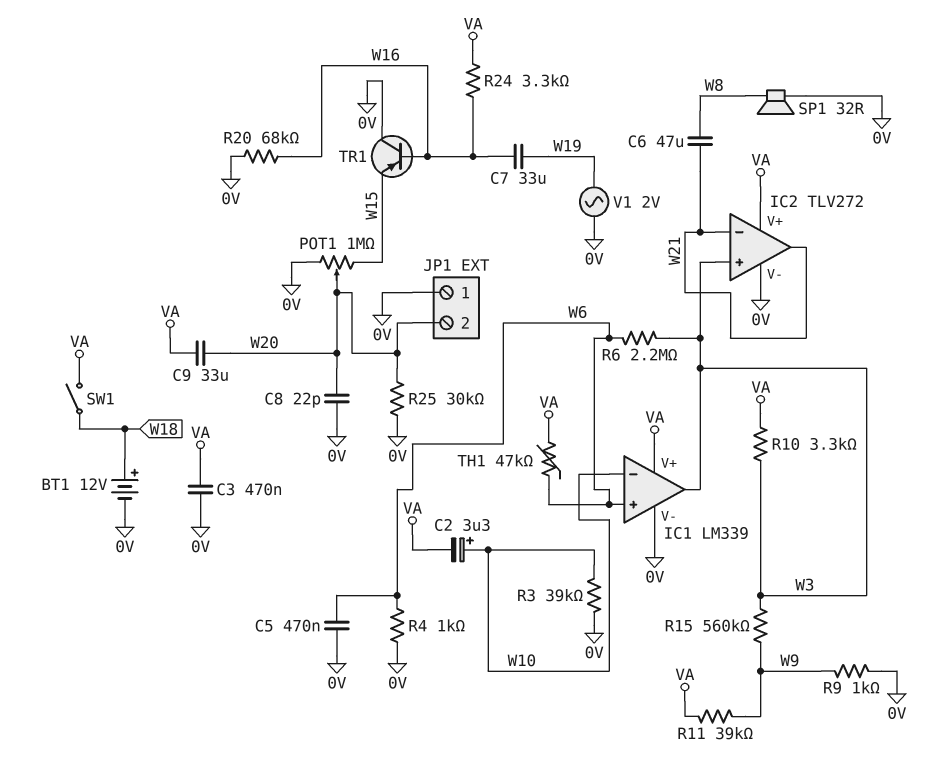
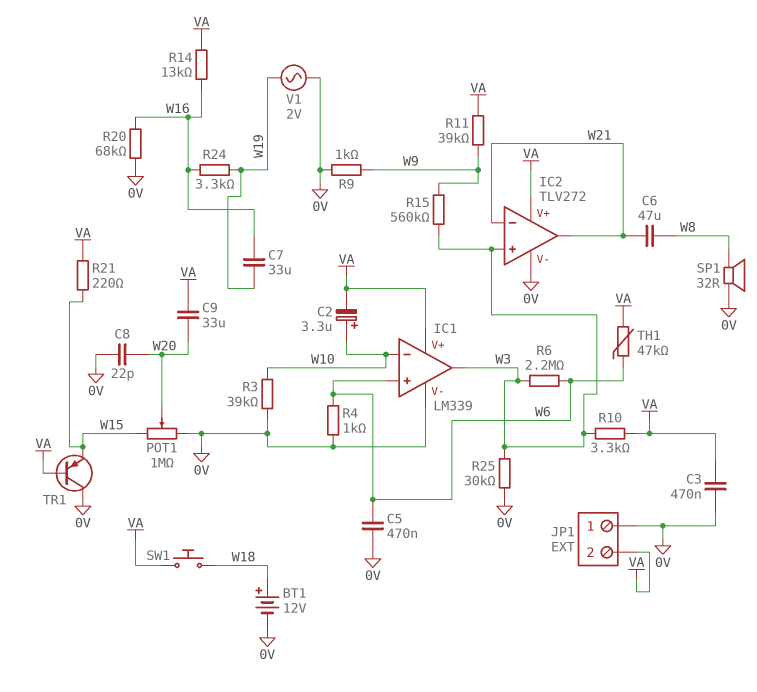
JP1 pin 2: W20 -> VA
R14: none -> 13k (VA, W16)
R21: none -> 220 (VA, W15)
R24: 3.3k (VA, W16) -> 3.3k (W16, W19)
R25: 30k (0V, W20) -> 30k (0V, W3)
SW1: switch (VA, W18) -> button (VA, W18)
TR1: PNP (B W16, C 0V, E W15) -> PNP (B VA, C 0V, E W15)

